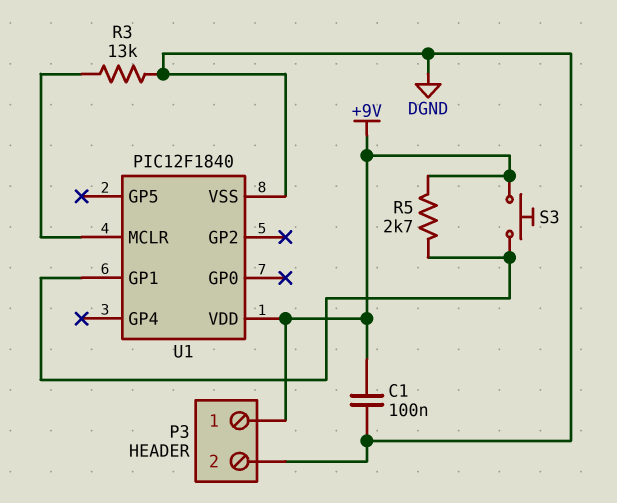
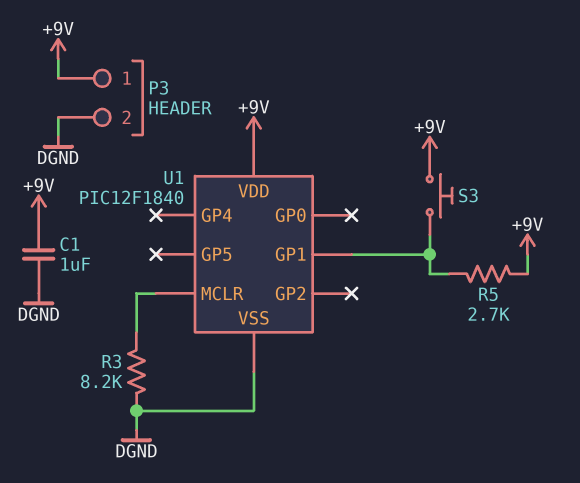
C1: 100nF (+9V, DGND) -> 1uF (+9V, DGND)
R3: 13k (DGND, U1/MCLR) -> 8.2k (DGND, U1/MCLR)

